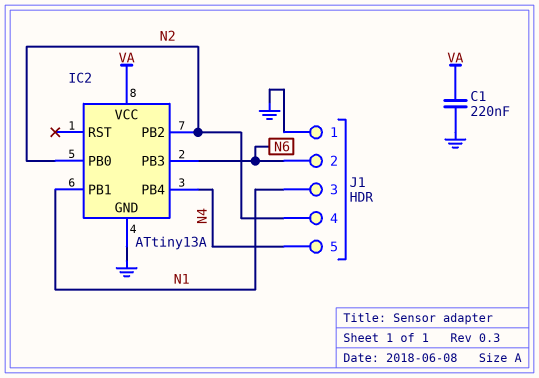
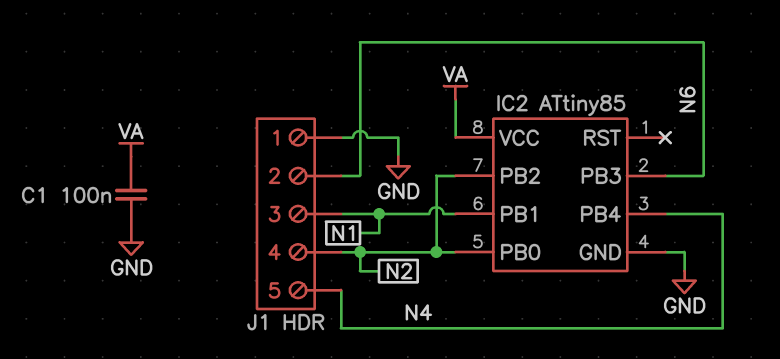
C1: 220nF (GND, VA) -> 100nF (GND, VA)
IC2: ATtiny13A -> ATtiny85

